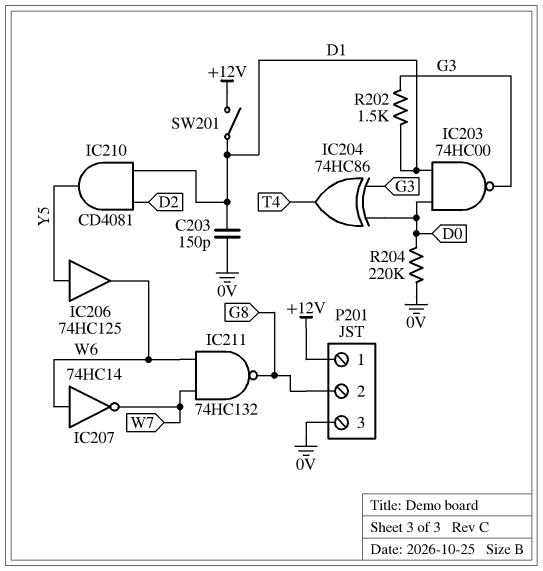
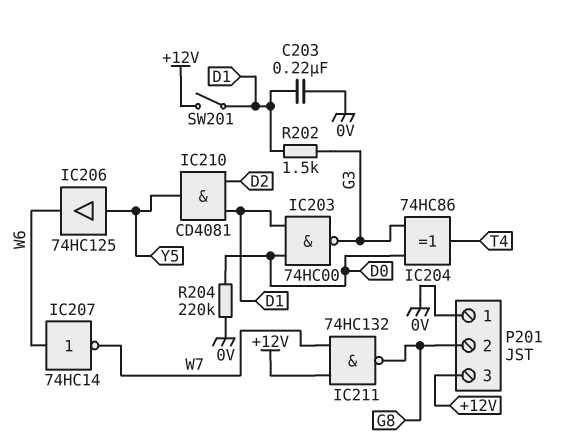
C203: 150pF (0V, D1) -> 220nF (0V, D1)
IC211: NAND 74HC132 (in W6, in W7, out G8) -> NAND 74HC132 (in +12V, in W7, out G8)
P201 pin 1: +12V -> 0V
P201 pin 3: 0V -> +12V

